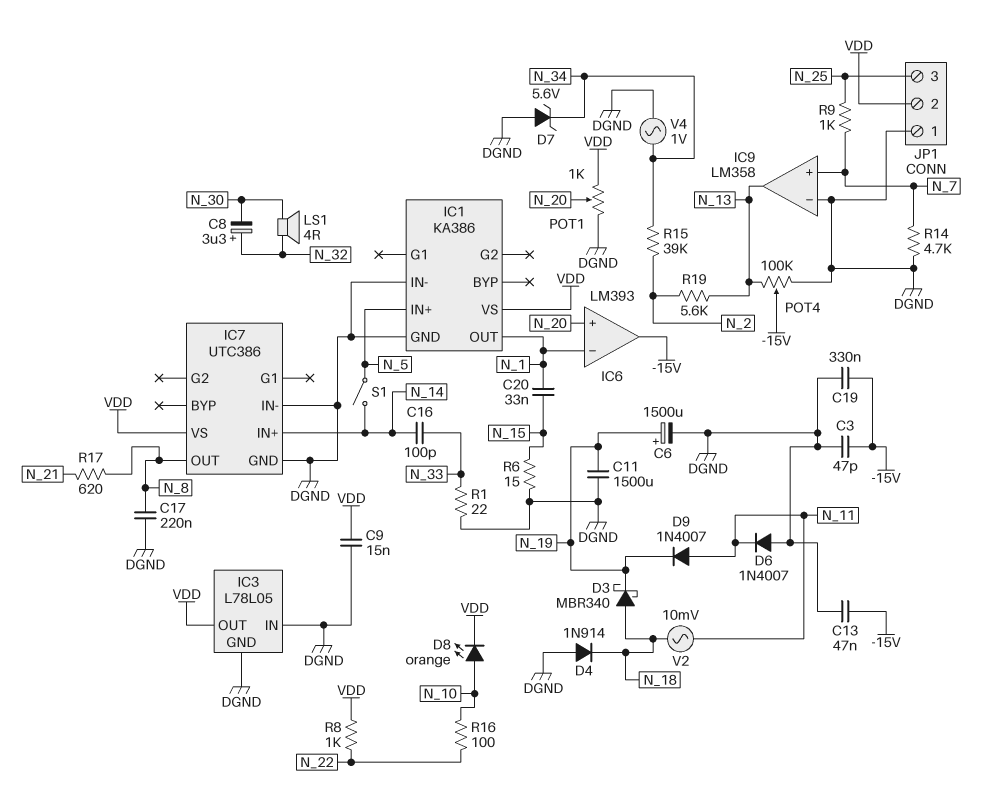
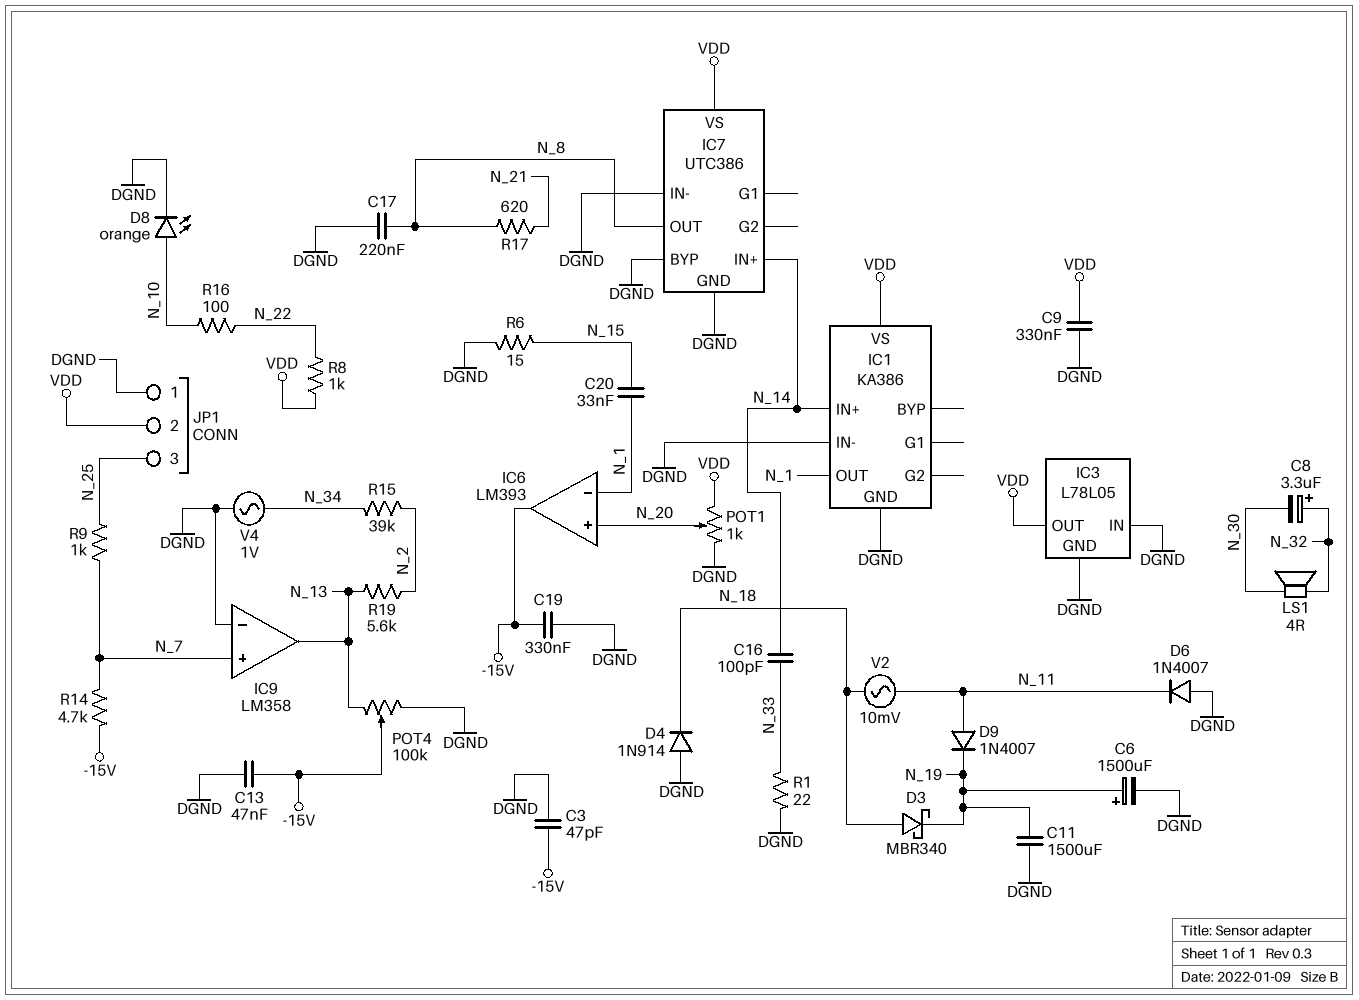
C9: 15nF (DGND, VDD) -> 330nF (DGND, VDD)
D7: zener 5.6V (A DGND, K N_34) -> none
D8: LED orange (A N_10, K VDD) -> LED orange (A N_10, K DGND)
IC1 pin IN+: N_5 -> N_14
IC7 pin BYP: none -> DGND
R14: 4.7k (DGND, N_7) -> 4.7k (-15V, N_7)
S1: switch (N_5, N_14) -> none

